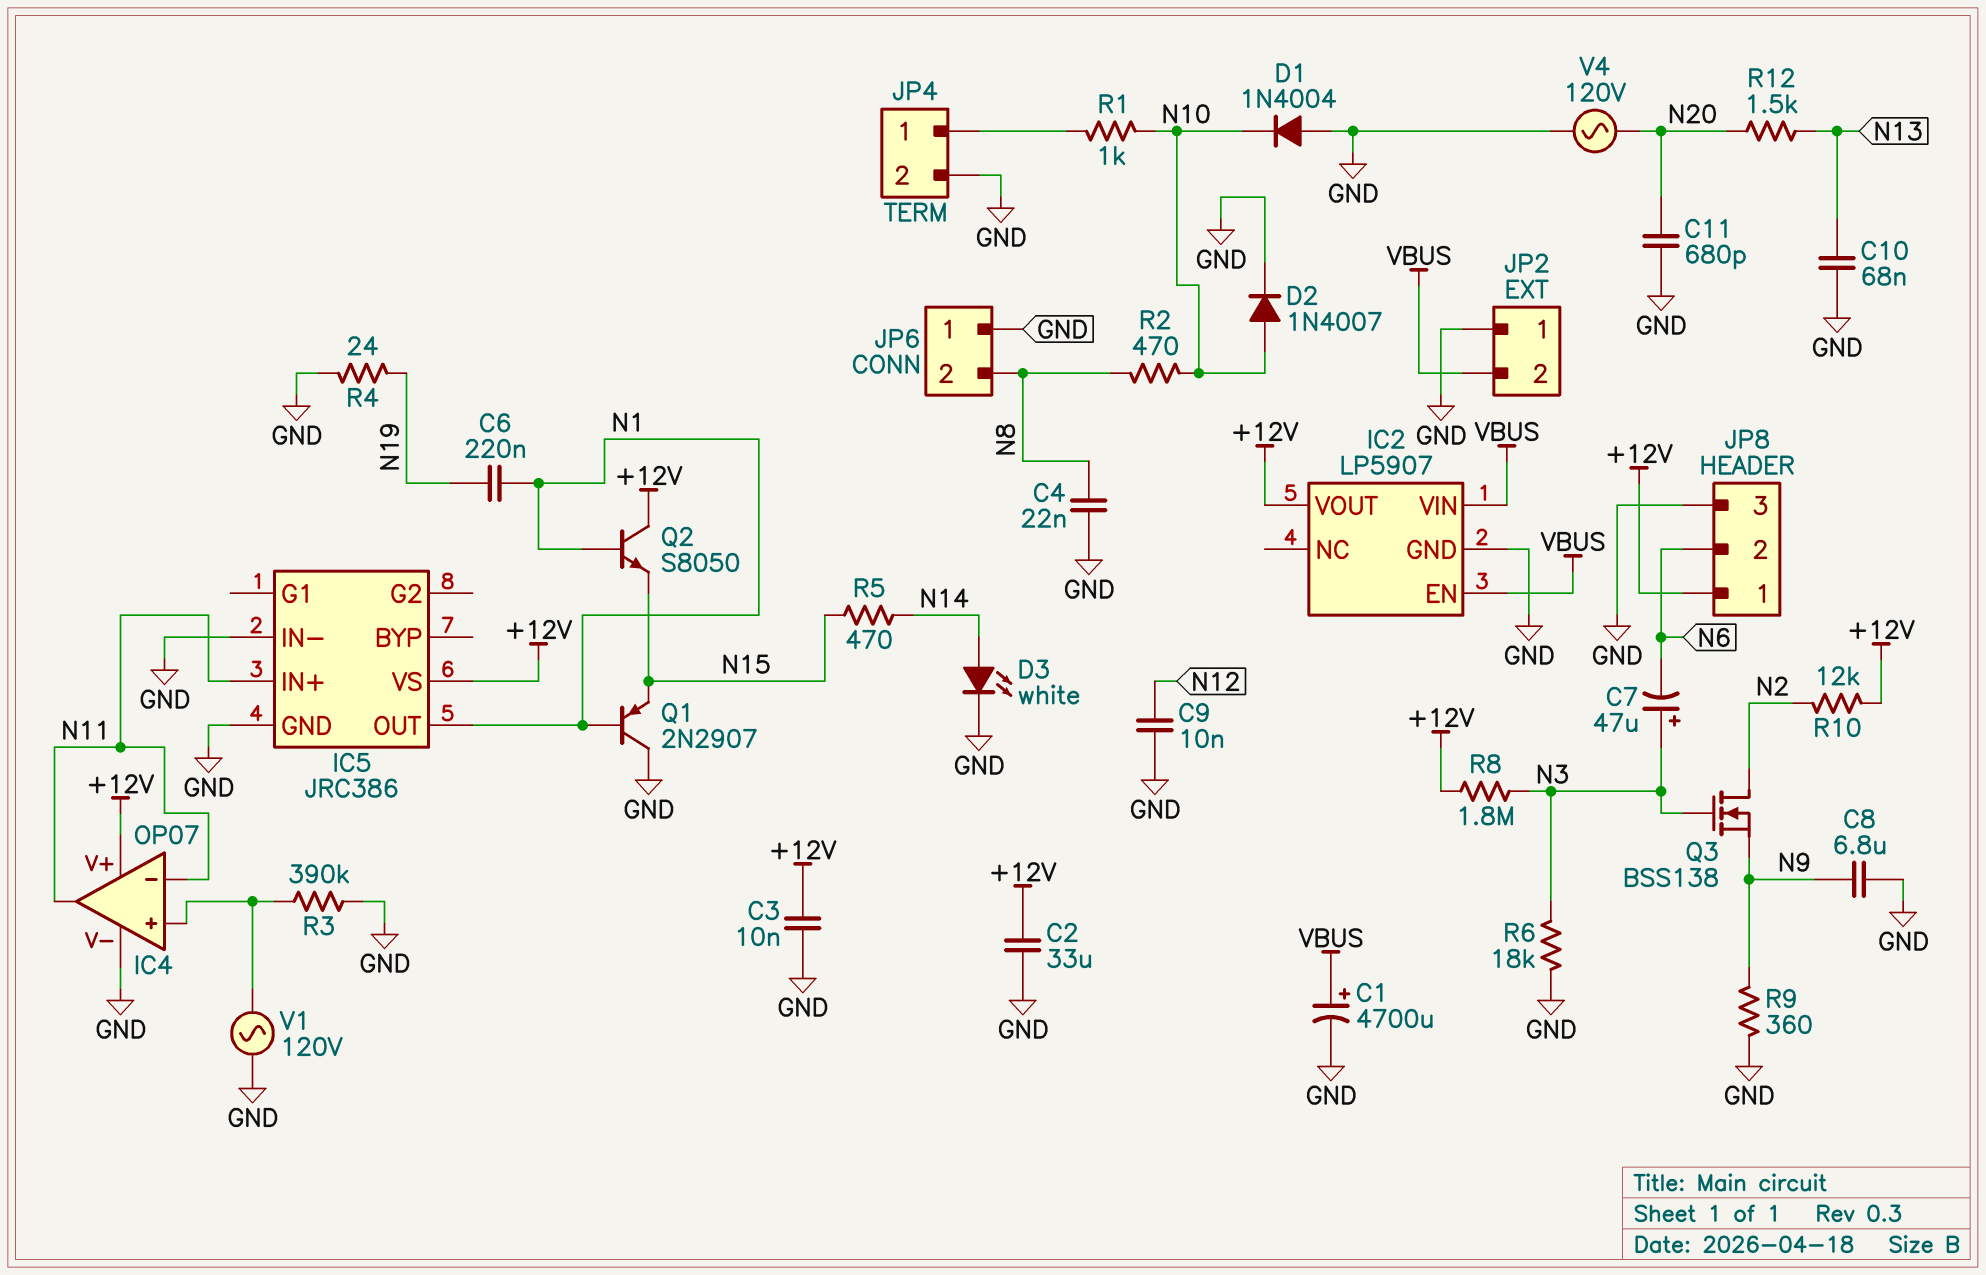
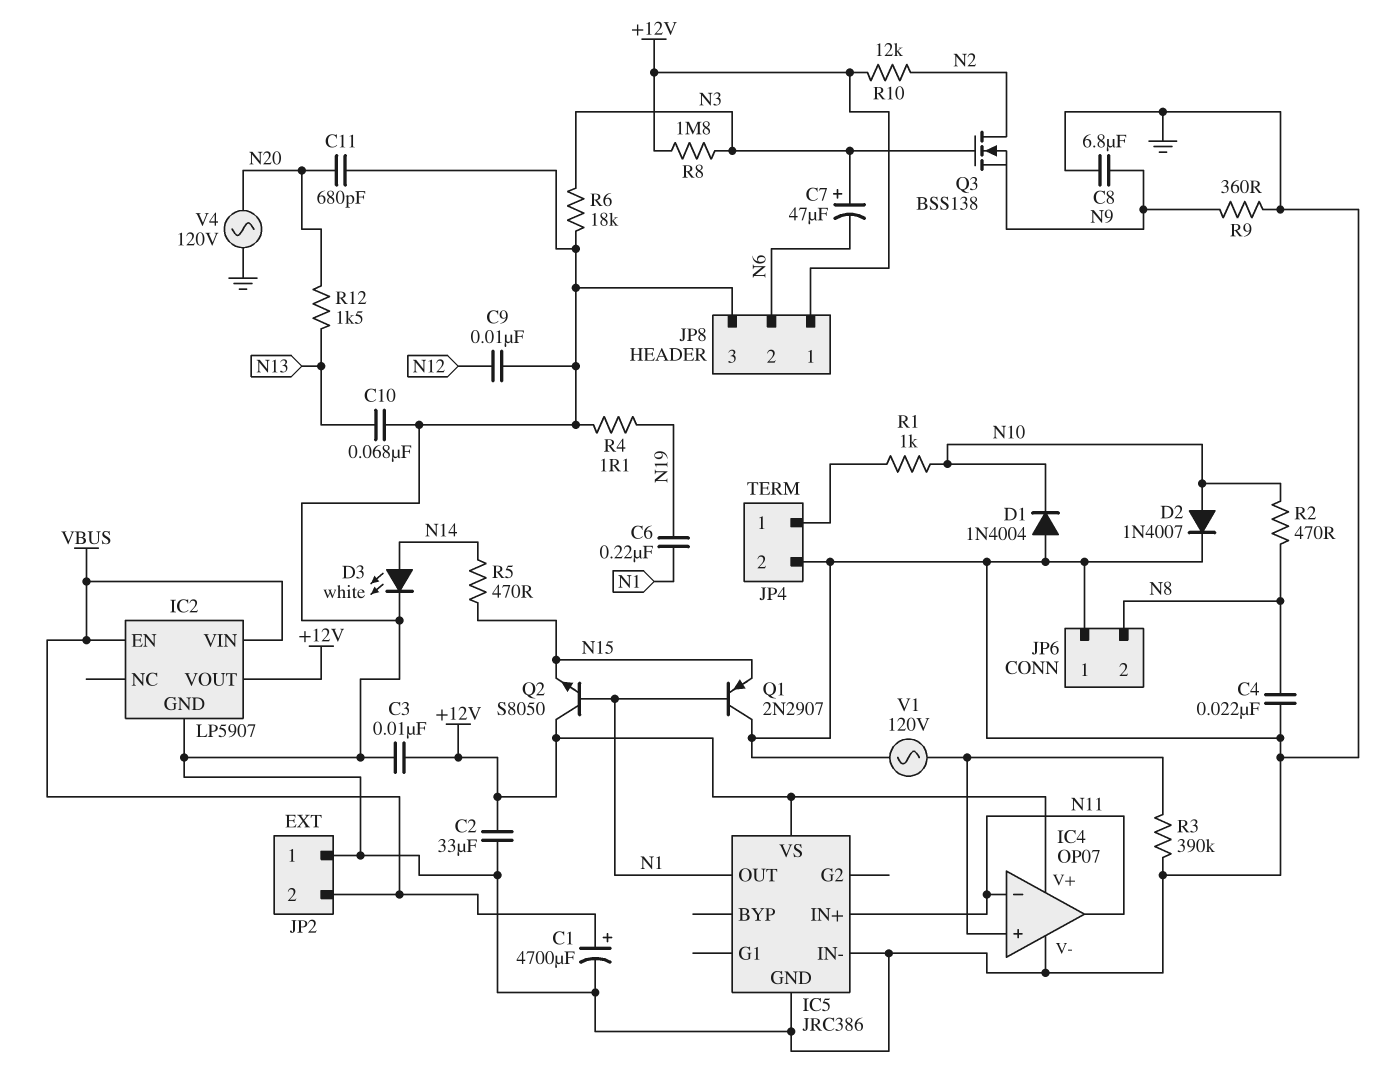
R4: 24 (GND, N19) -> 1.1 (GND, N19)

